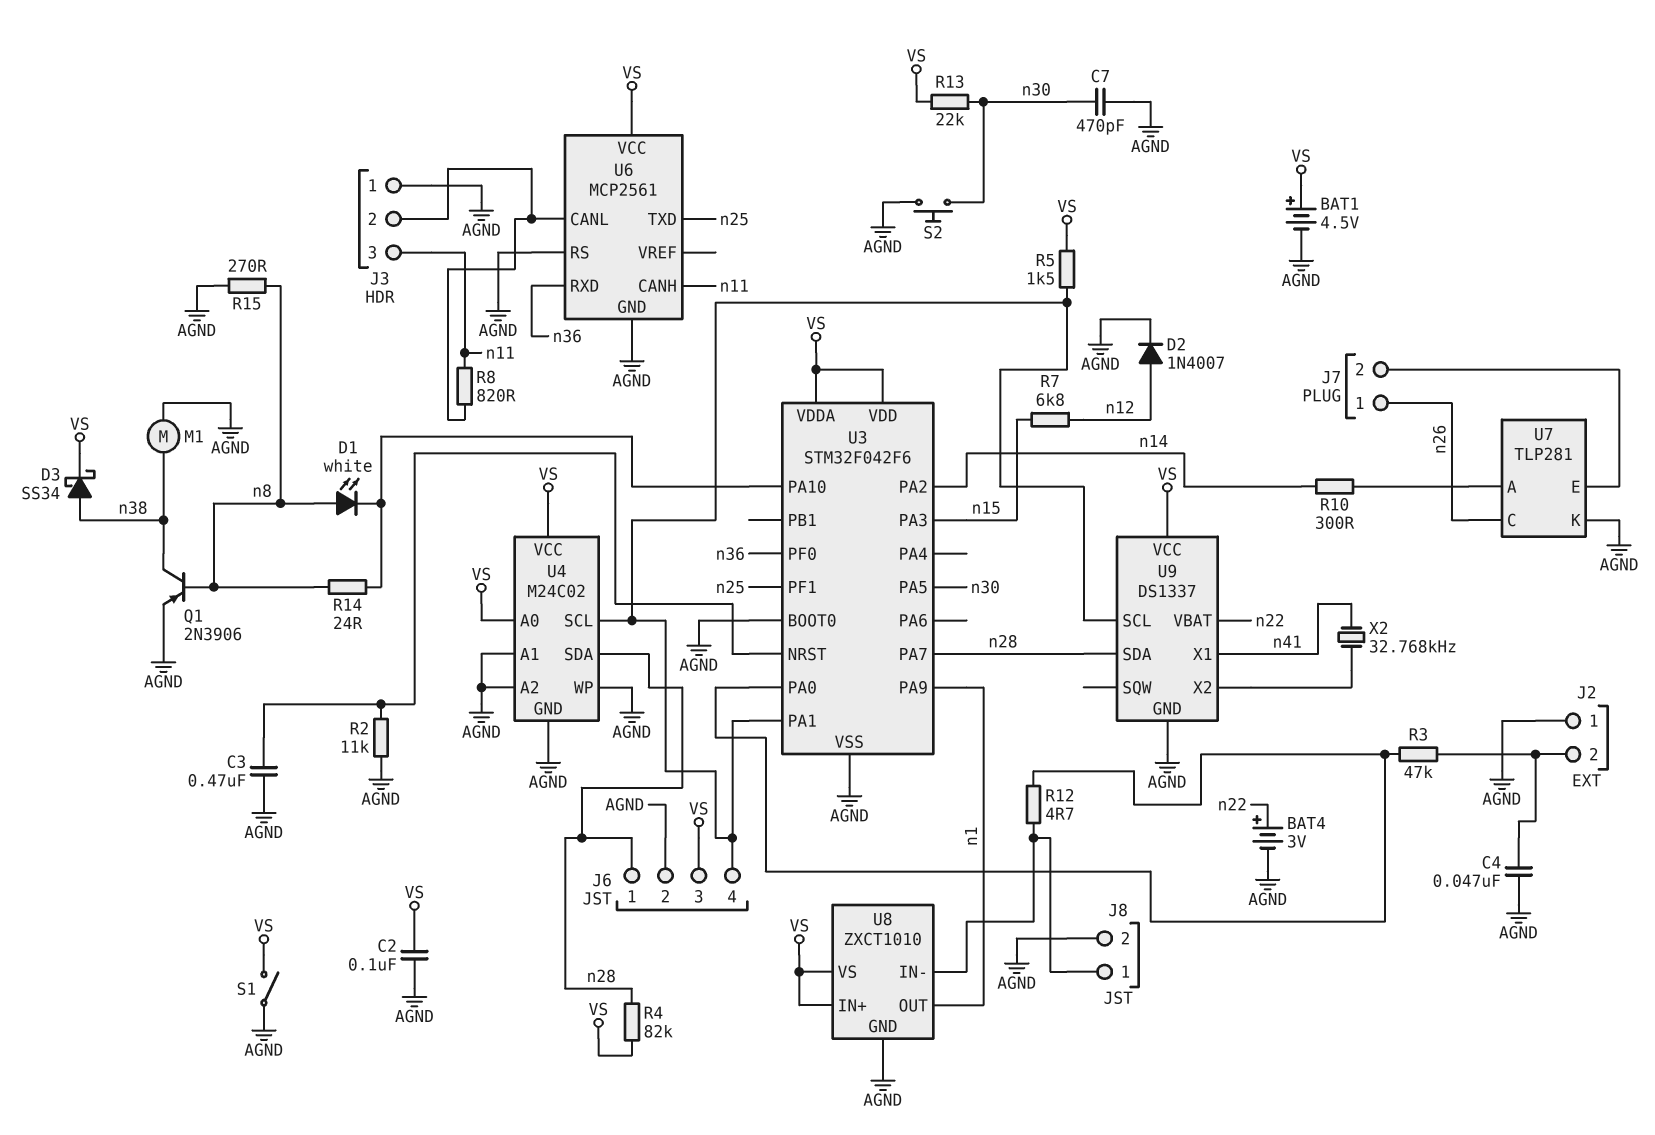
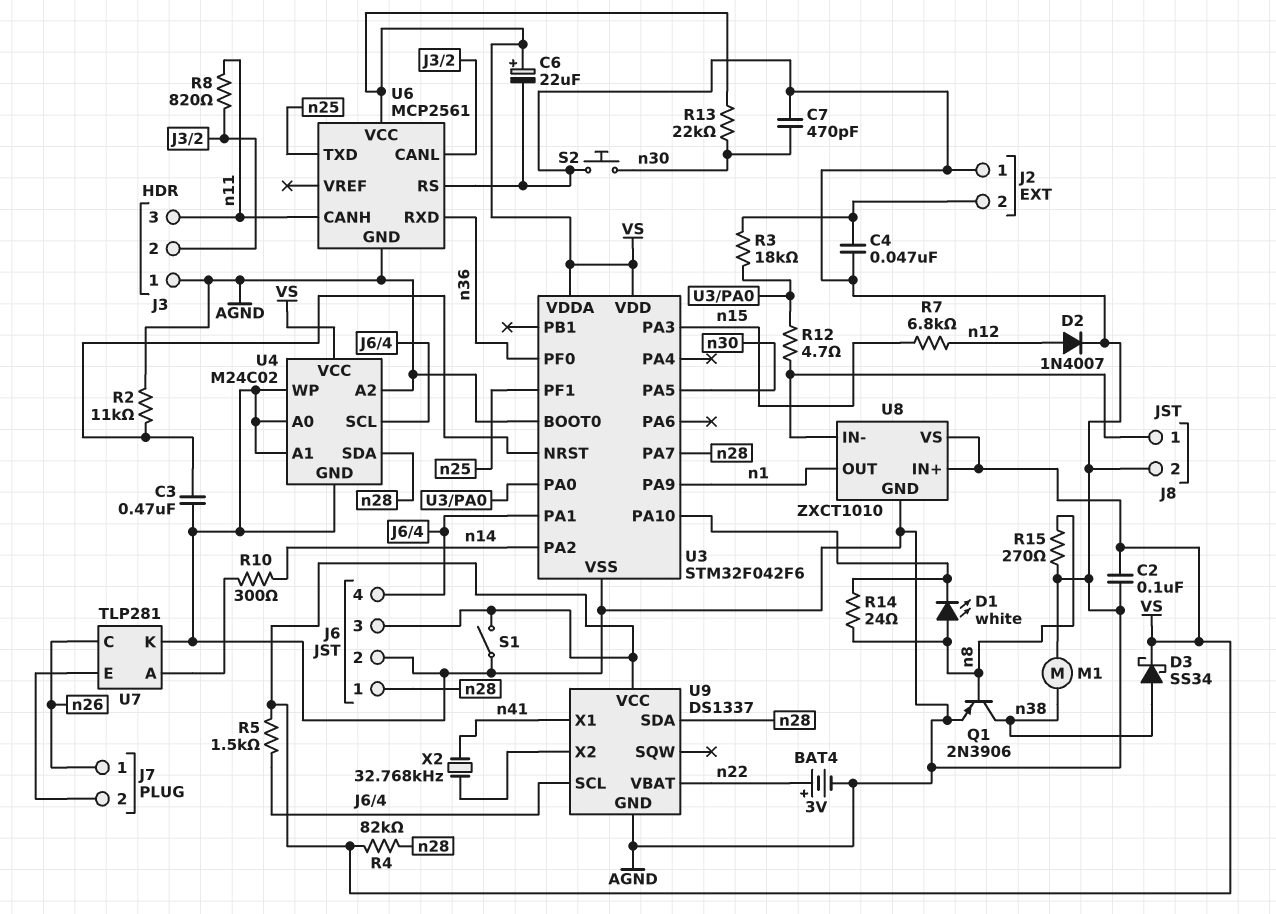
BAT1: 4.5V (plus VS, minus AGND) -> none
C6: none -> 22uF (plus VS, minus AGND)
R3: 47k (J2/2, U3/PA0) -> 18k (J2/2, U3/PA0)
U4 pin A0: VS -> AGND

